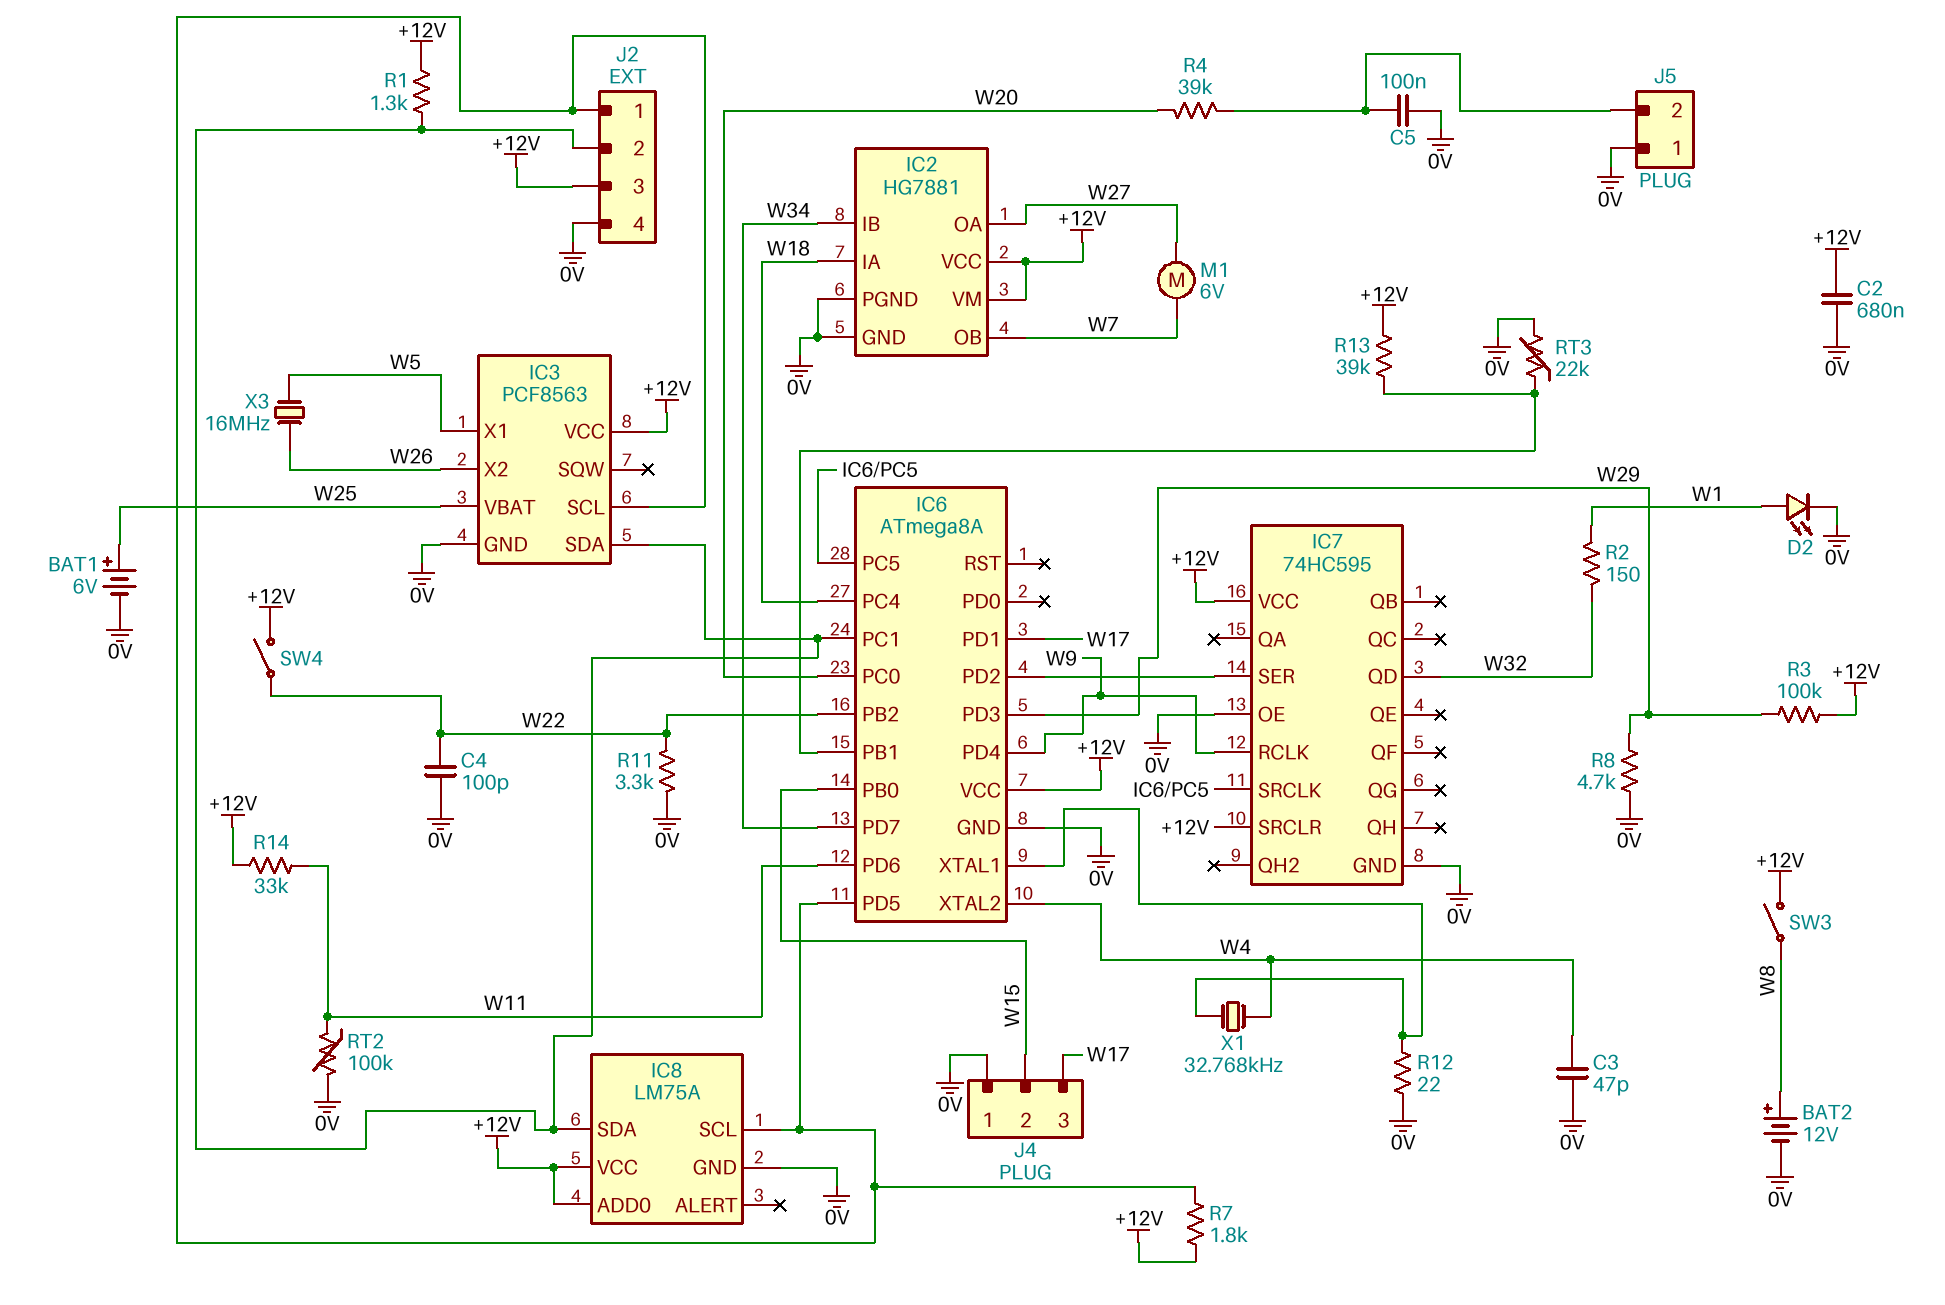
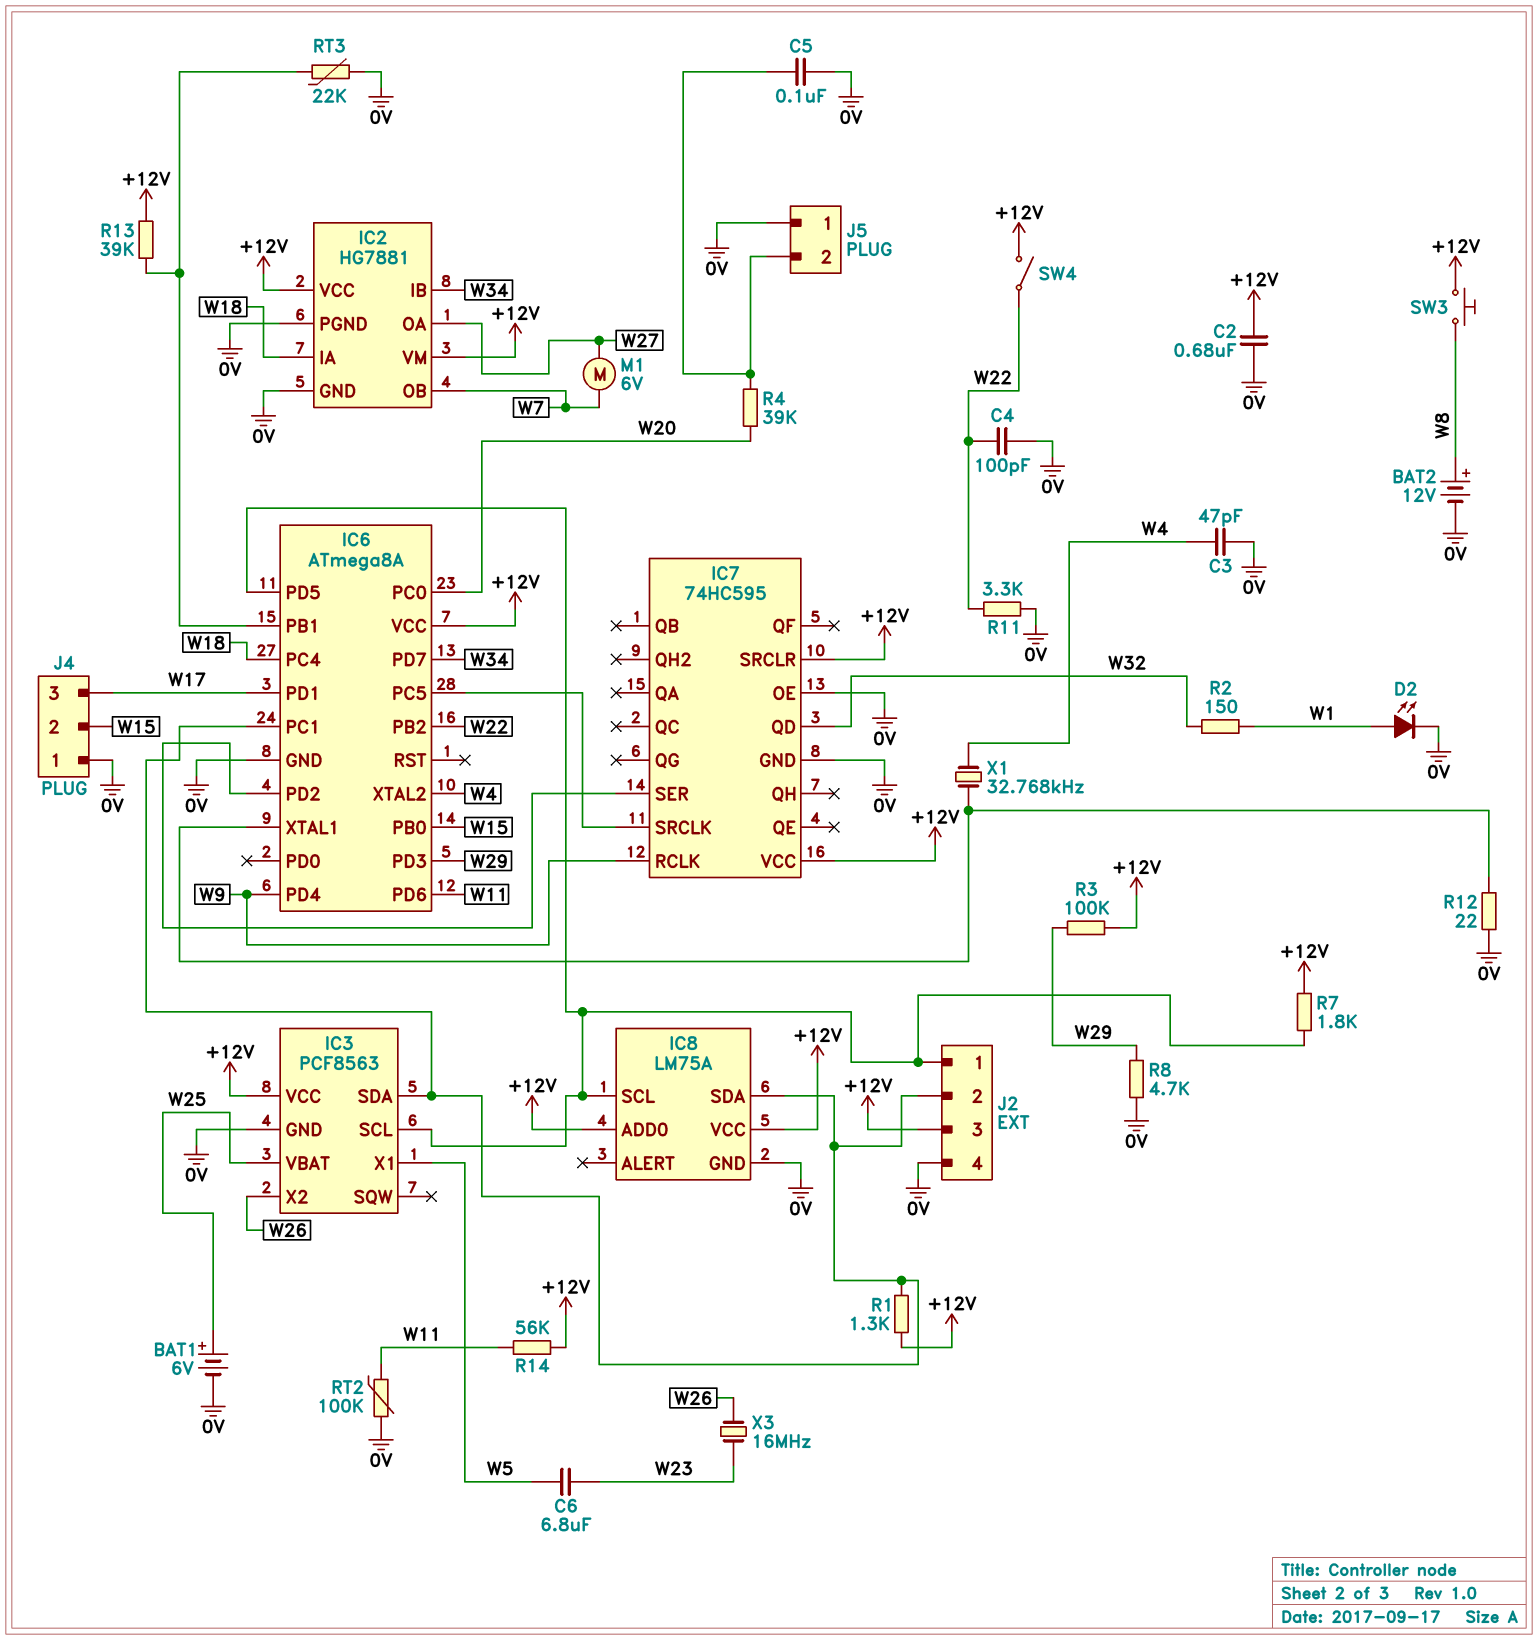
C6: none -> 6.8uF (W5, W23)
R14: 33k (+12V, W11) -> 56k (+12V, W11)
SW3: switch (+12V, W8) -> button (+12V, W8)
X3: 16MHz (W5, W26) -> 16MHz (W23, W26)

